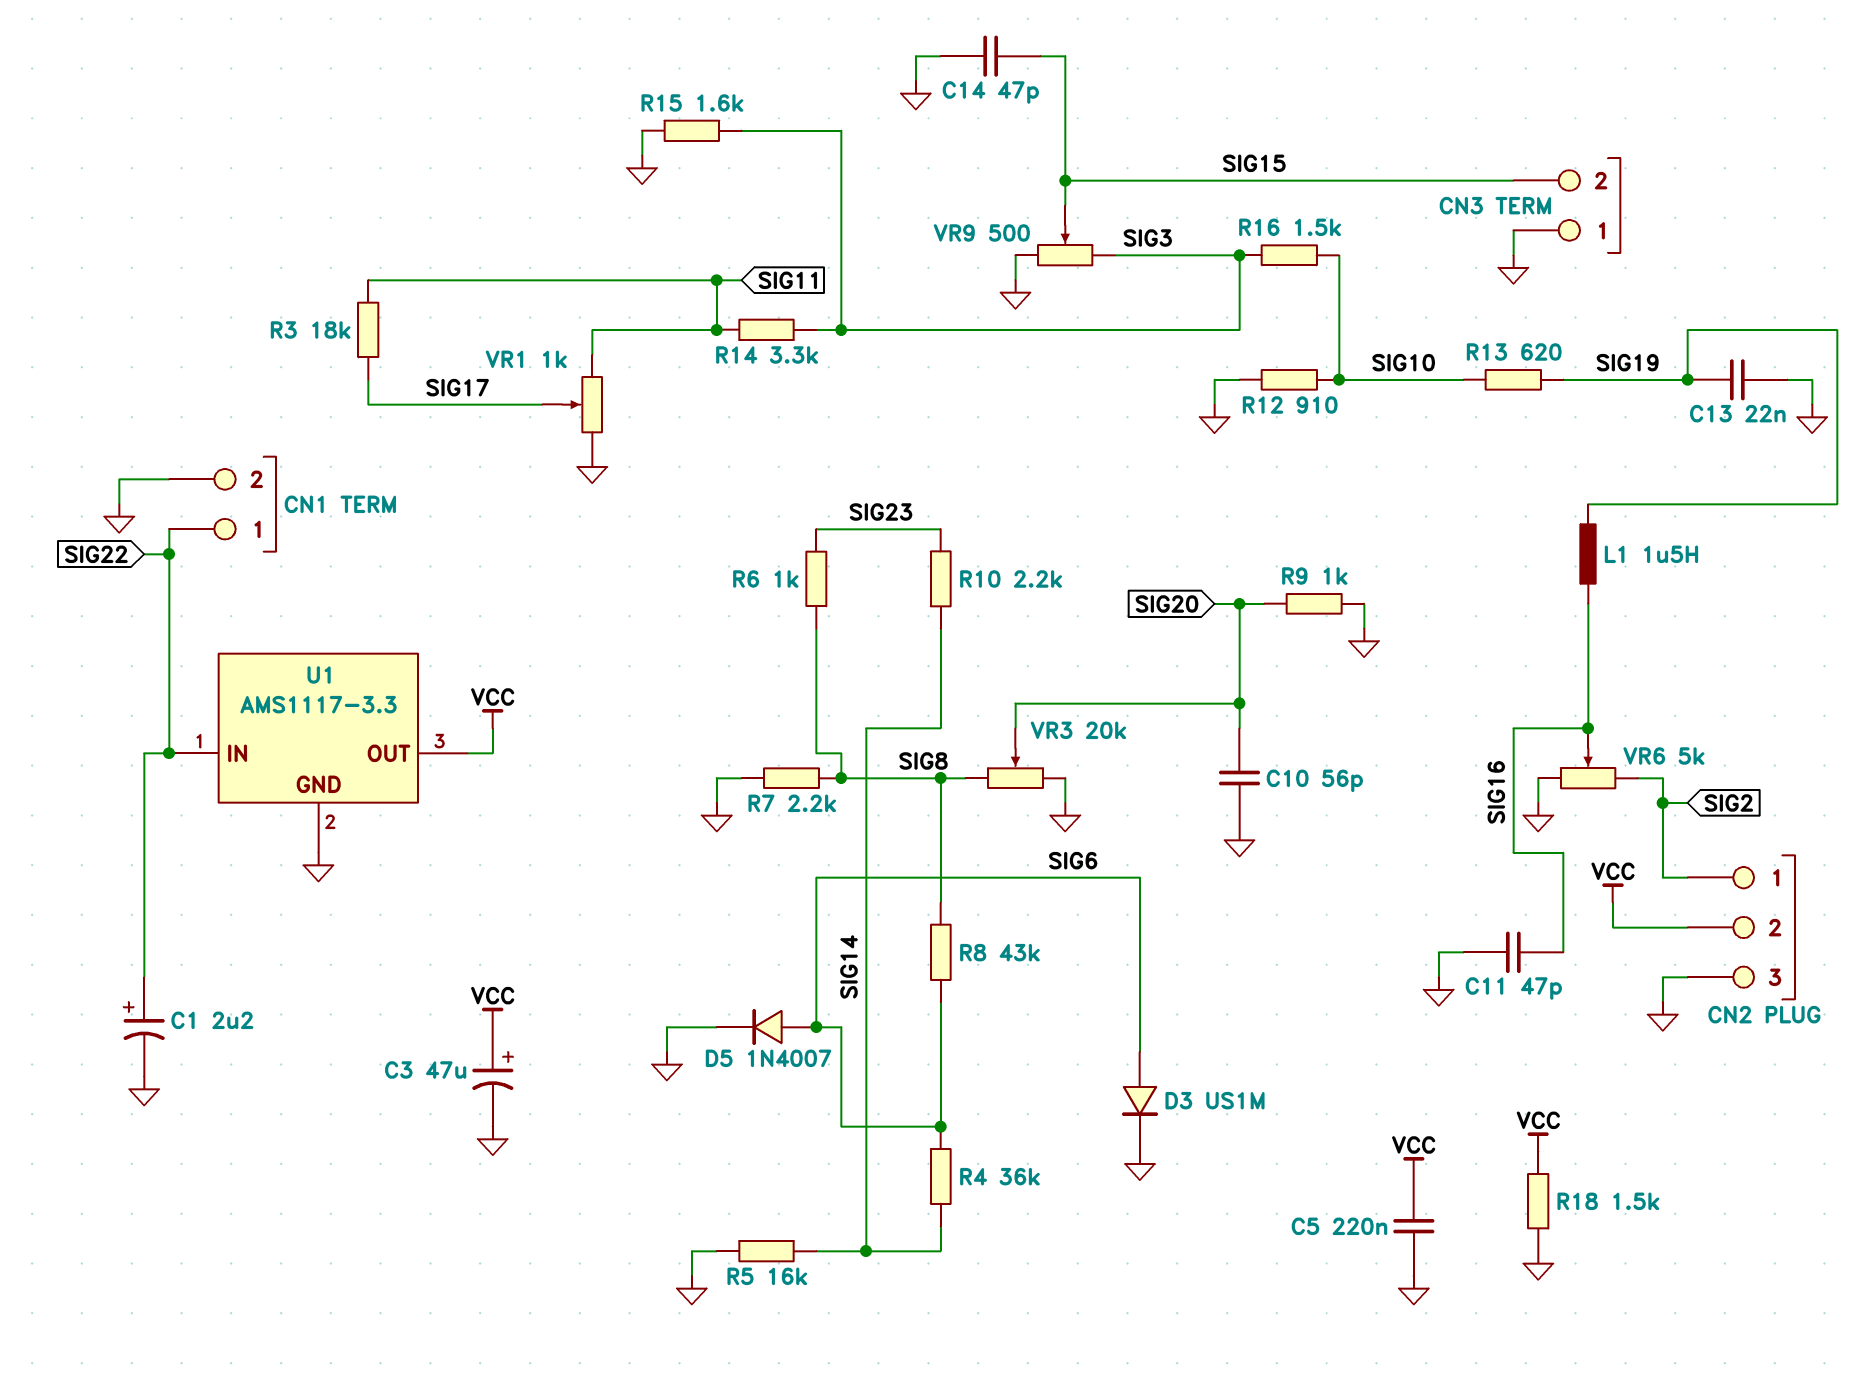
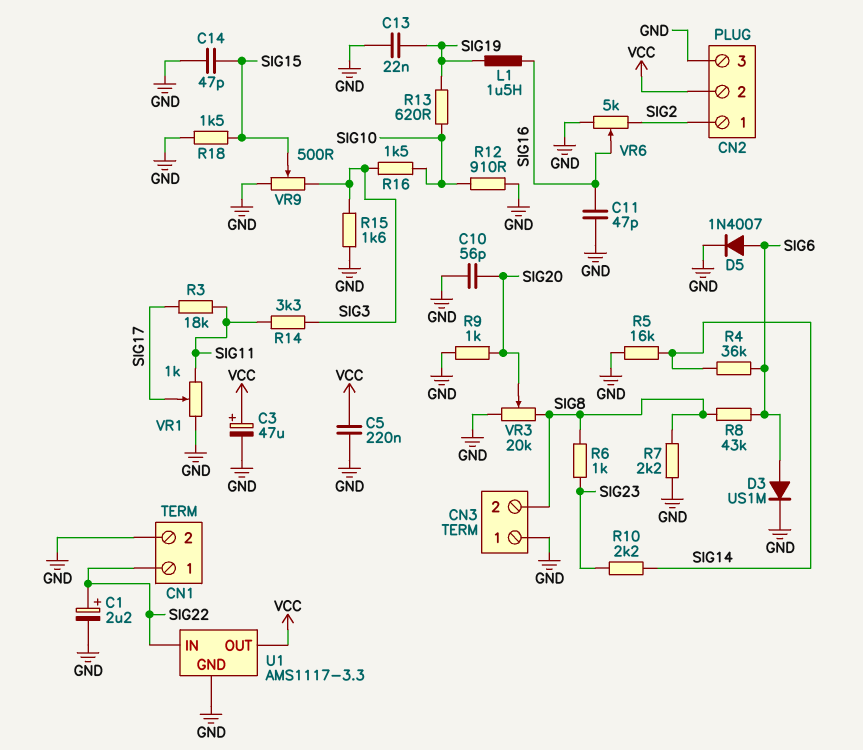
CN3 pin 2: SIG15 -> SIG8
R18: 1.5k (GND, VCC) -> 1.5k (GND, SIG15)

